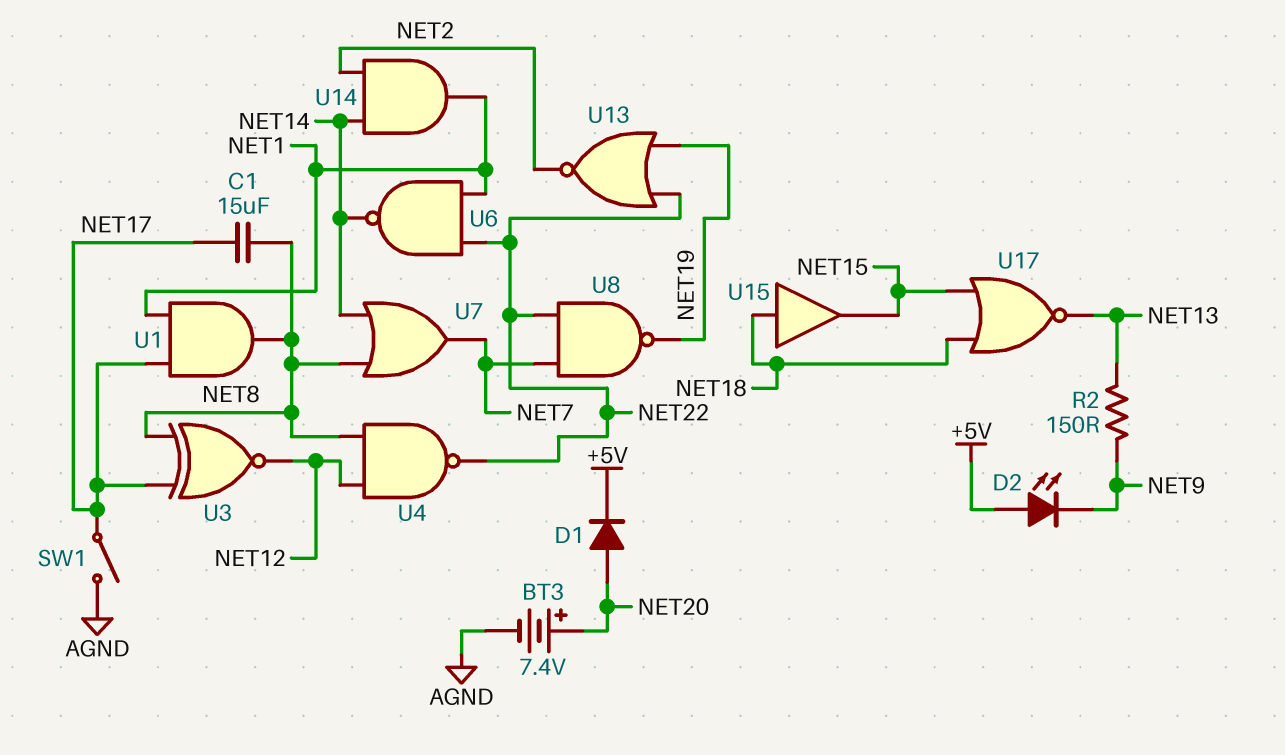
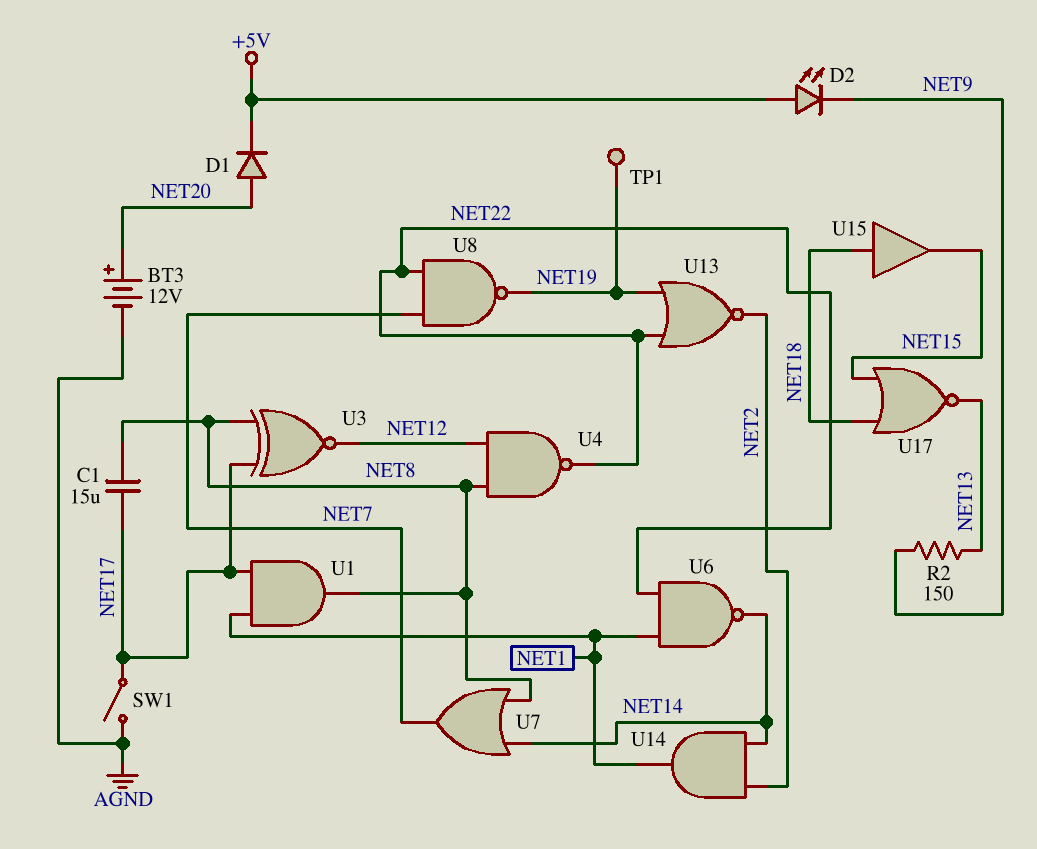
BT3: 7.4V (plus NET20, minus AGND) -> 12V (plus NET20, minus AGND)
TP1: none -> test point (NET19)

